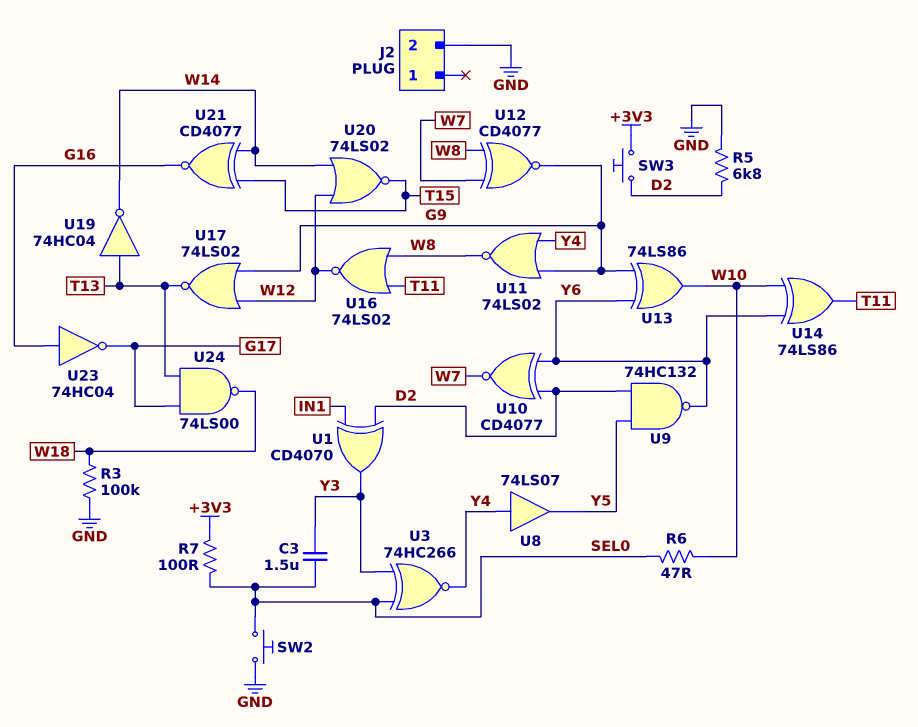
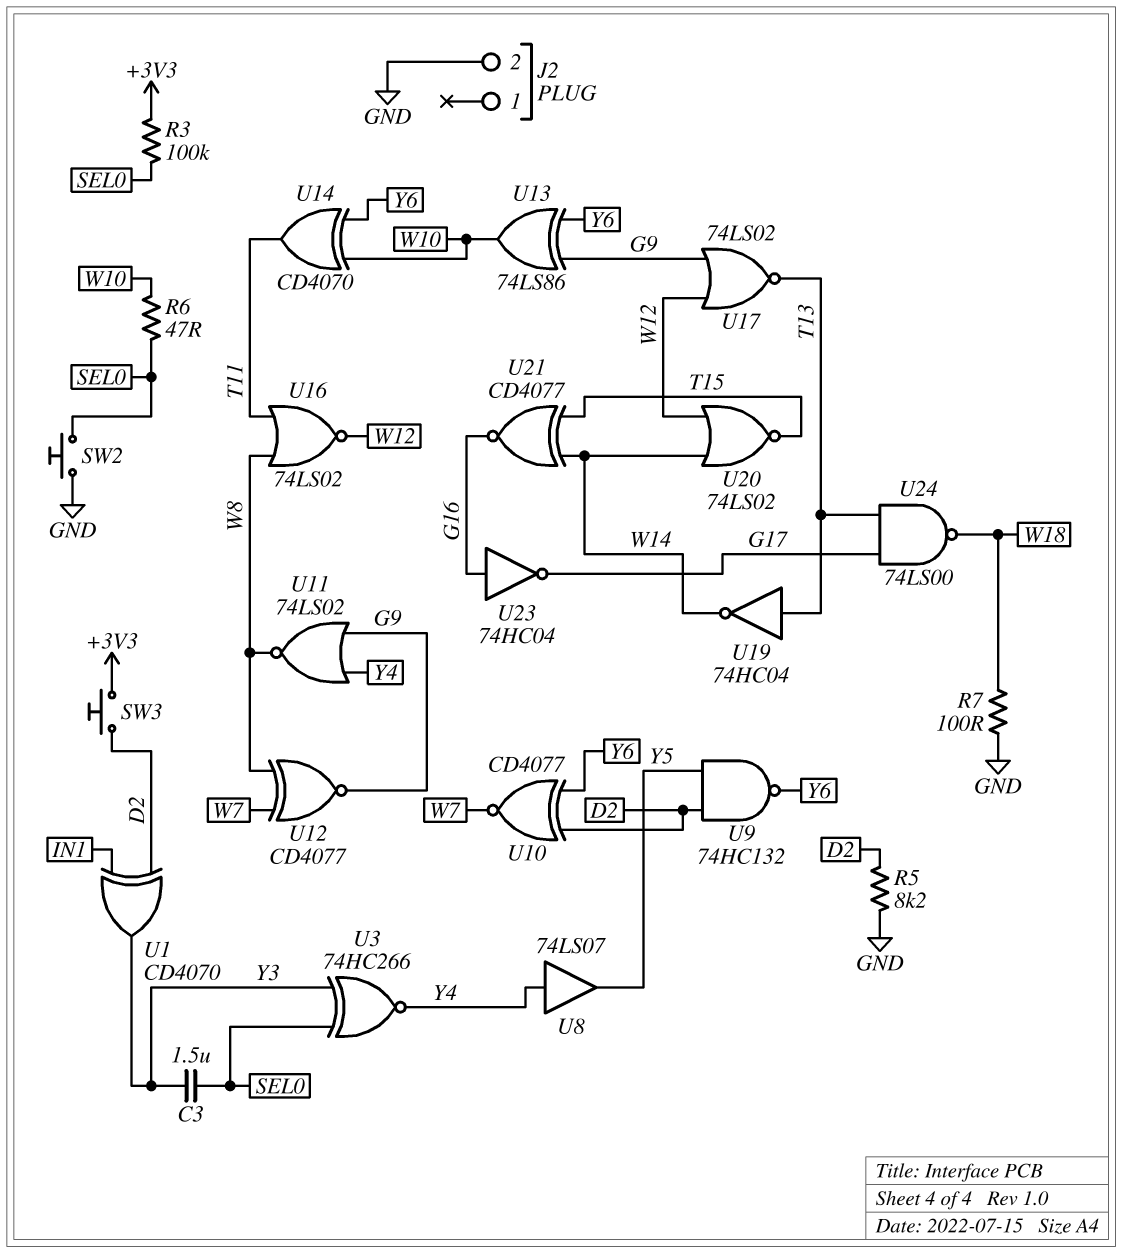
R3: 100k (GND, W18) -> 100k (+3V3, SEL0)
R5: 6.8k (D2, GND) -> 8.2k (D2, GND)
R7: 100 (+3V3, SEL0) -> 100 (GND, W18)
U14: XOR 74LS86 (in W10, in Y6, out T11) -> XOR CD4070 (in W10, in Y6, out T11)

